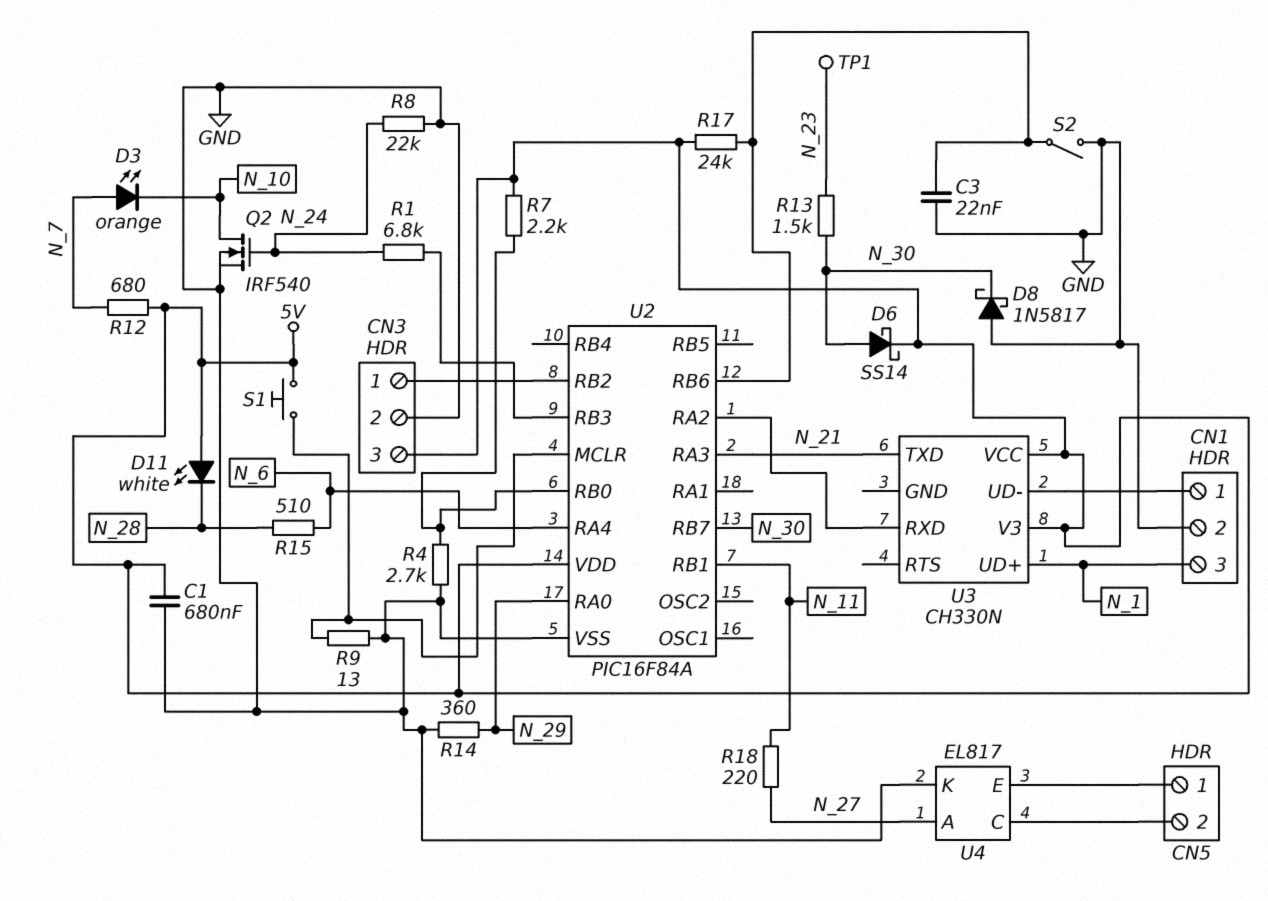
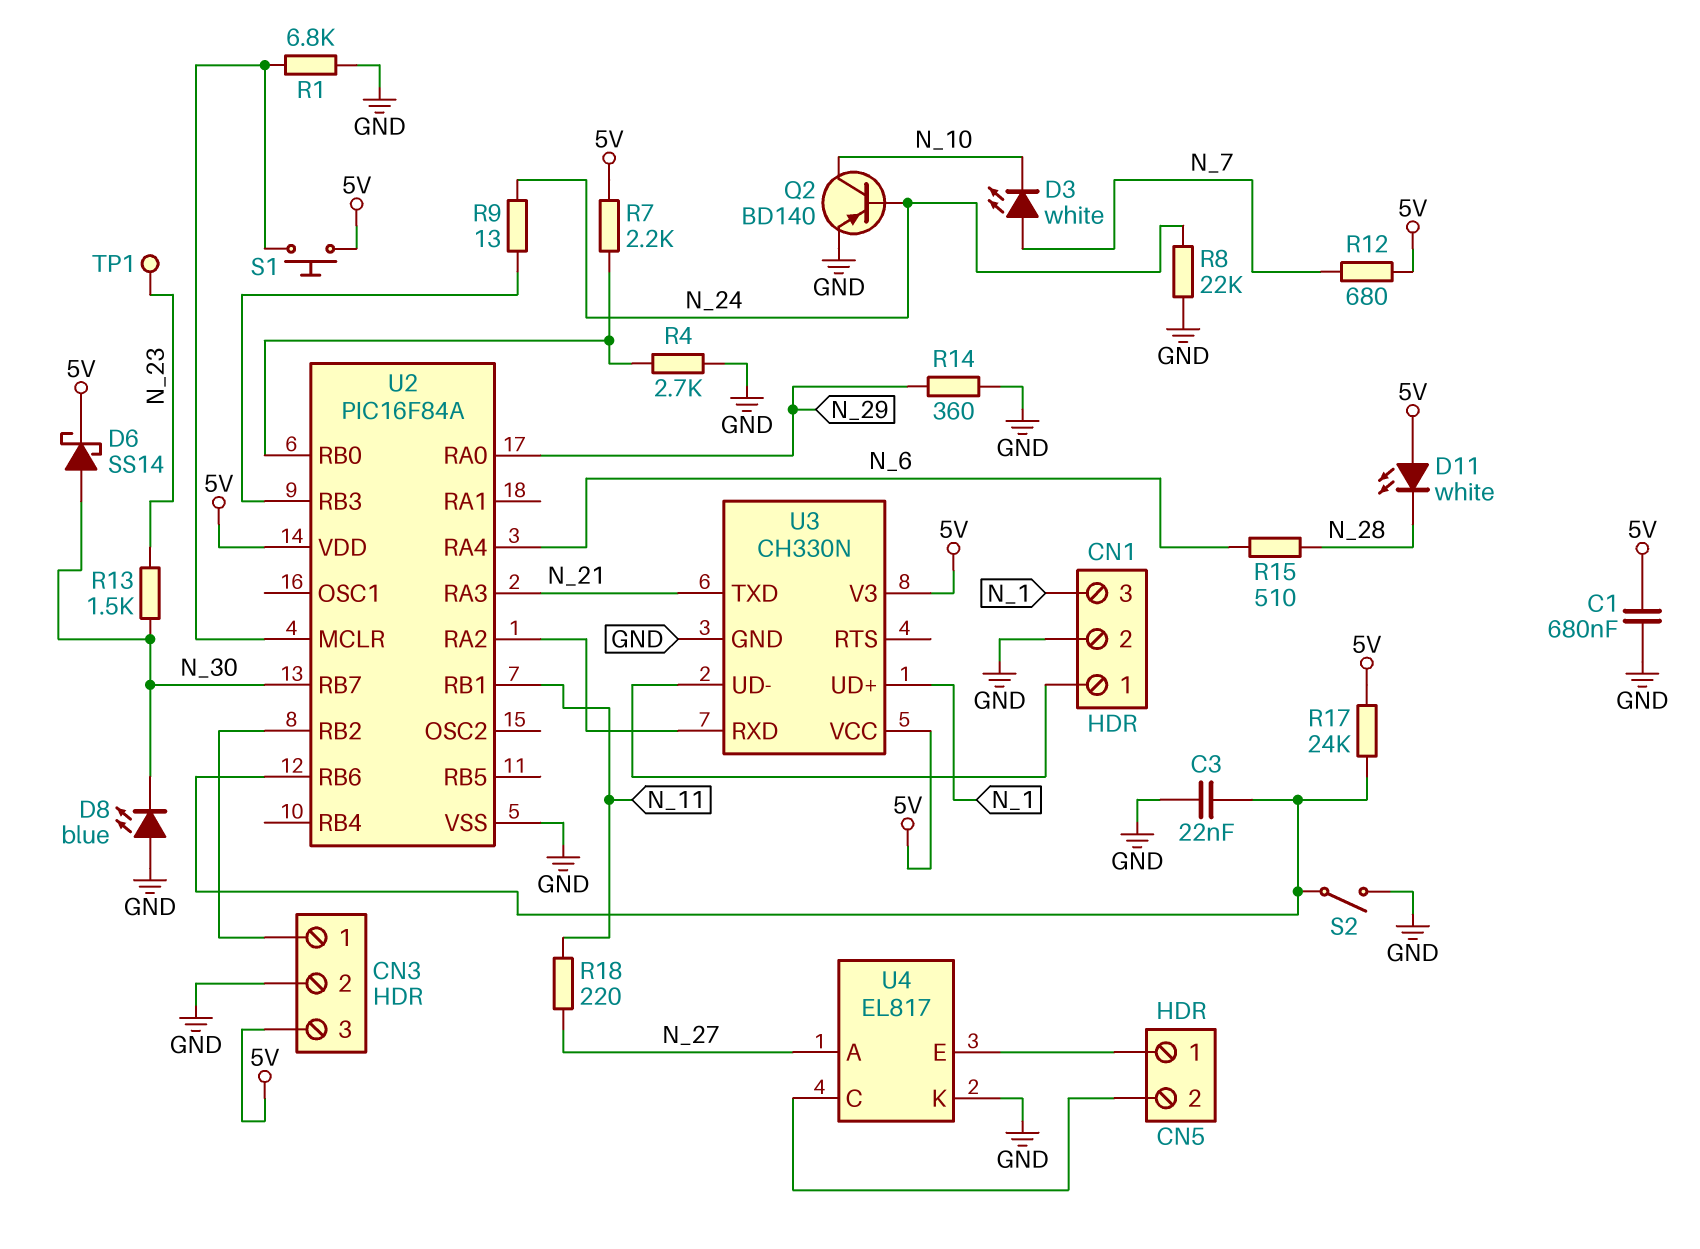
D3: LED orange (A N_7, K N_10) -> LED white (A N_7, K N_10)
D8: schottky 1N5817 (A GND, K N_30) -> LED blue (A GND, K N_30)
Q2: NMOS IRF540 (G N_24, D N_10, S GND) -> PNP BD140 (B N_24, C N_10, E GND)
R1: 6.8k (N_24, U2/RB3) -> 6.8k (GND, U2/MCLR)
R9: 13 (GND, U2/MCLR) -> 13 (N_24, U2/RB3)
U3 pin GND: none -> GND

